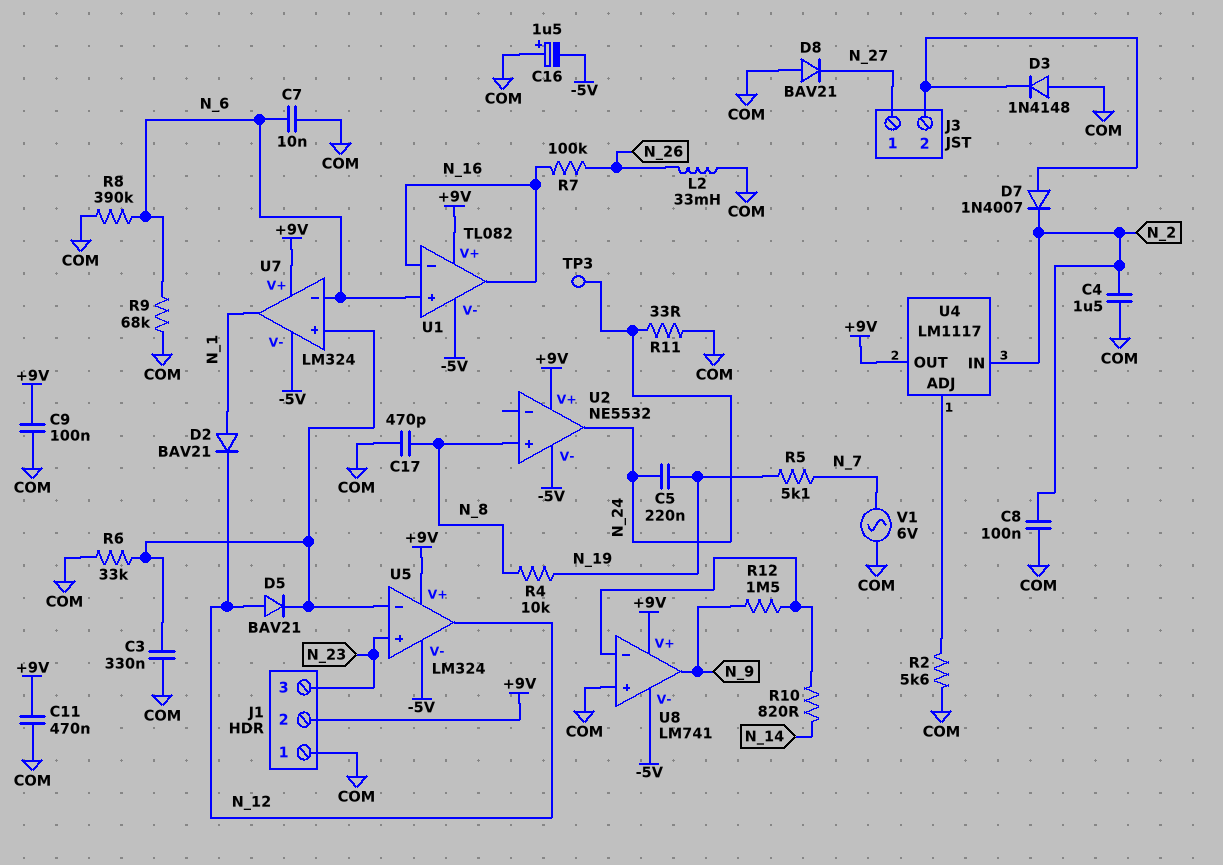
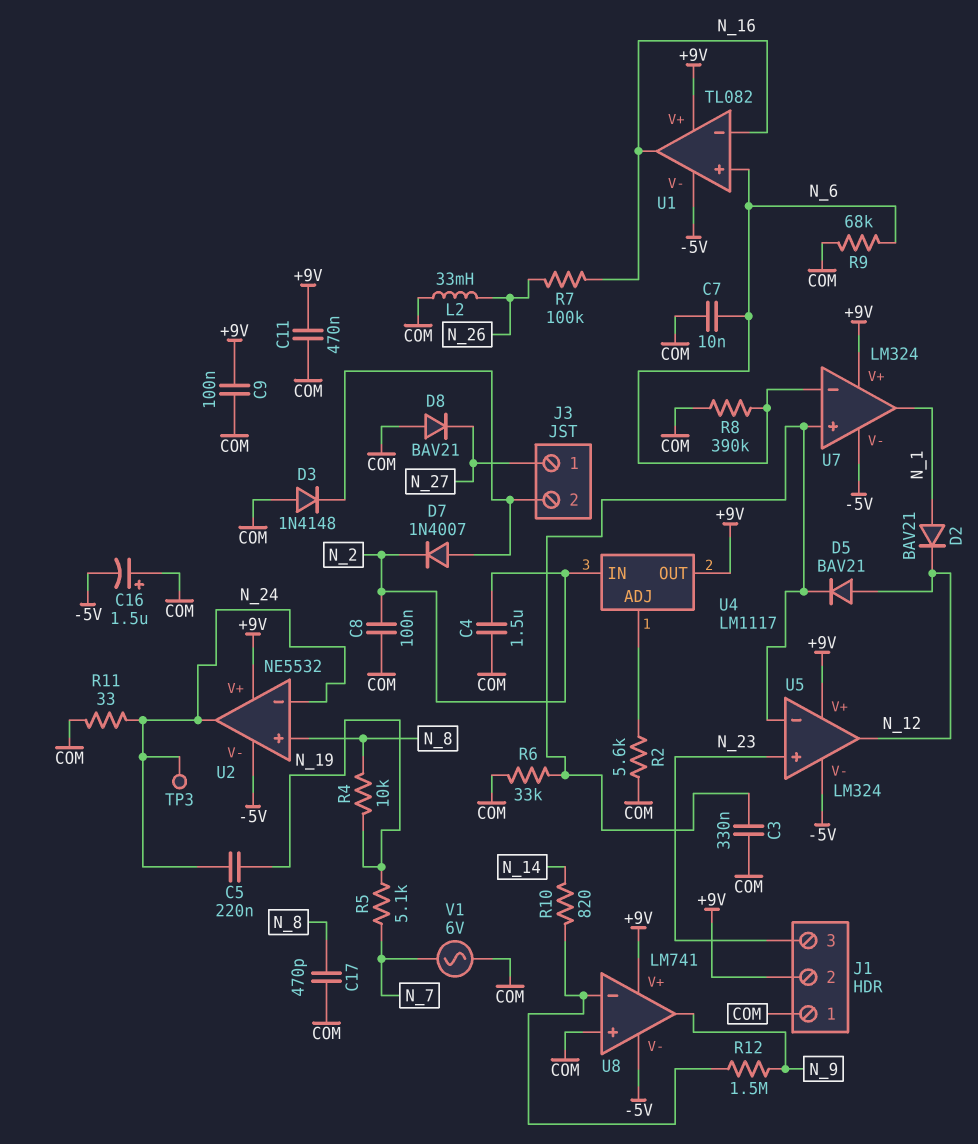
U2 pin in-: none -> N_24

